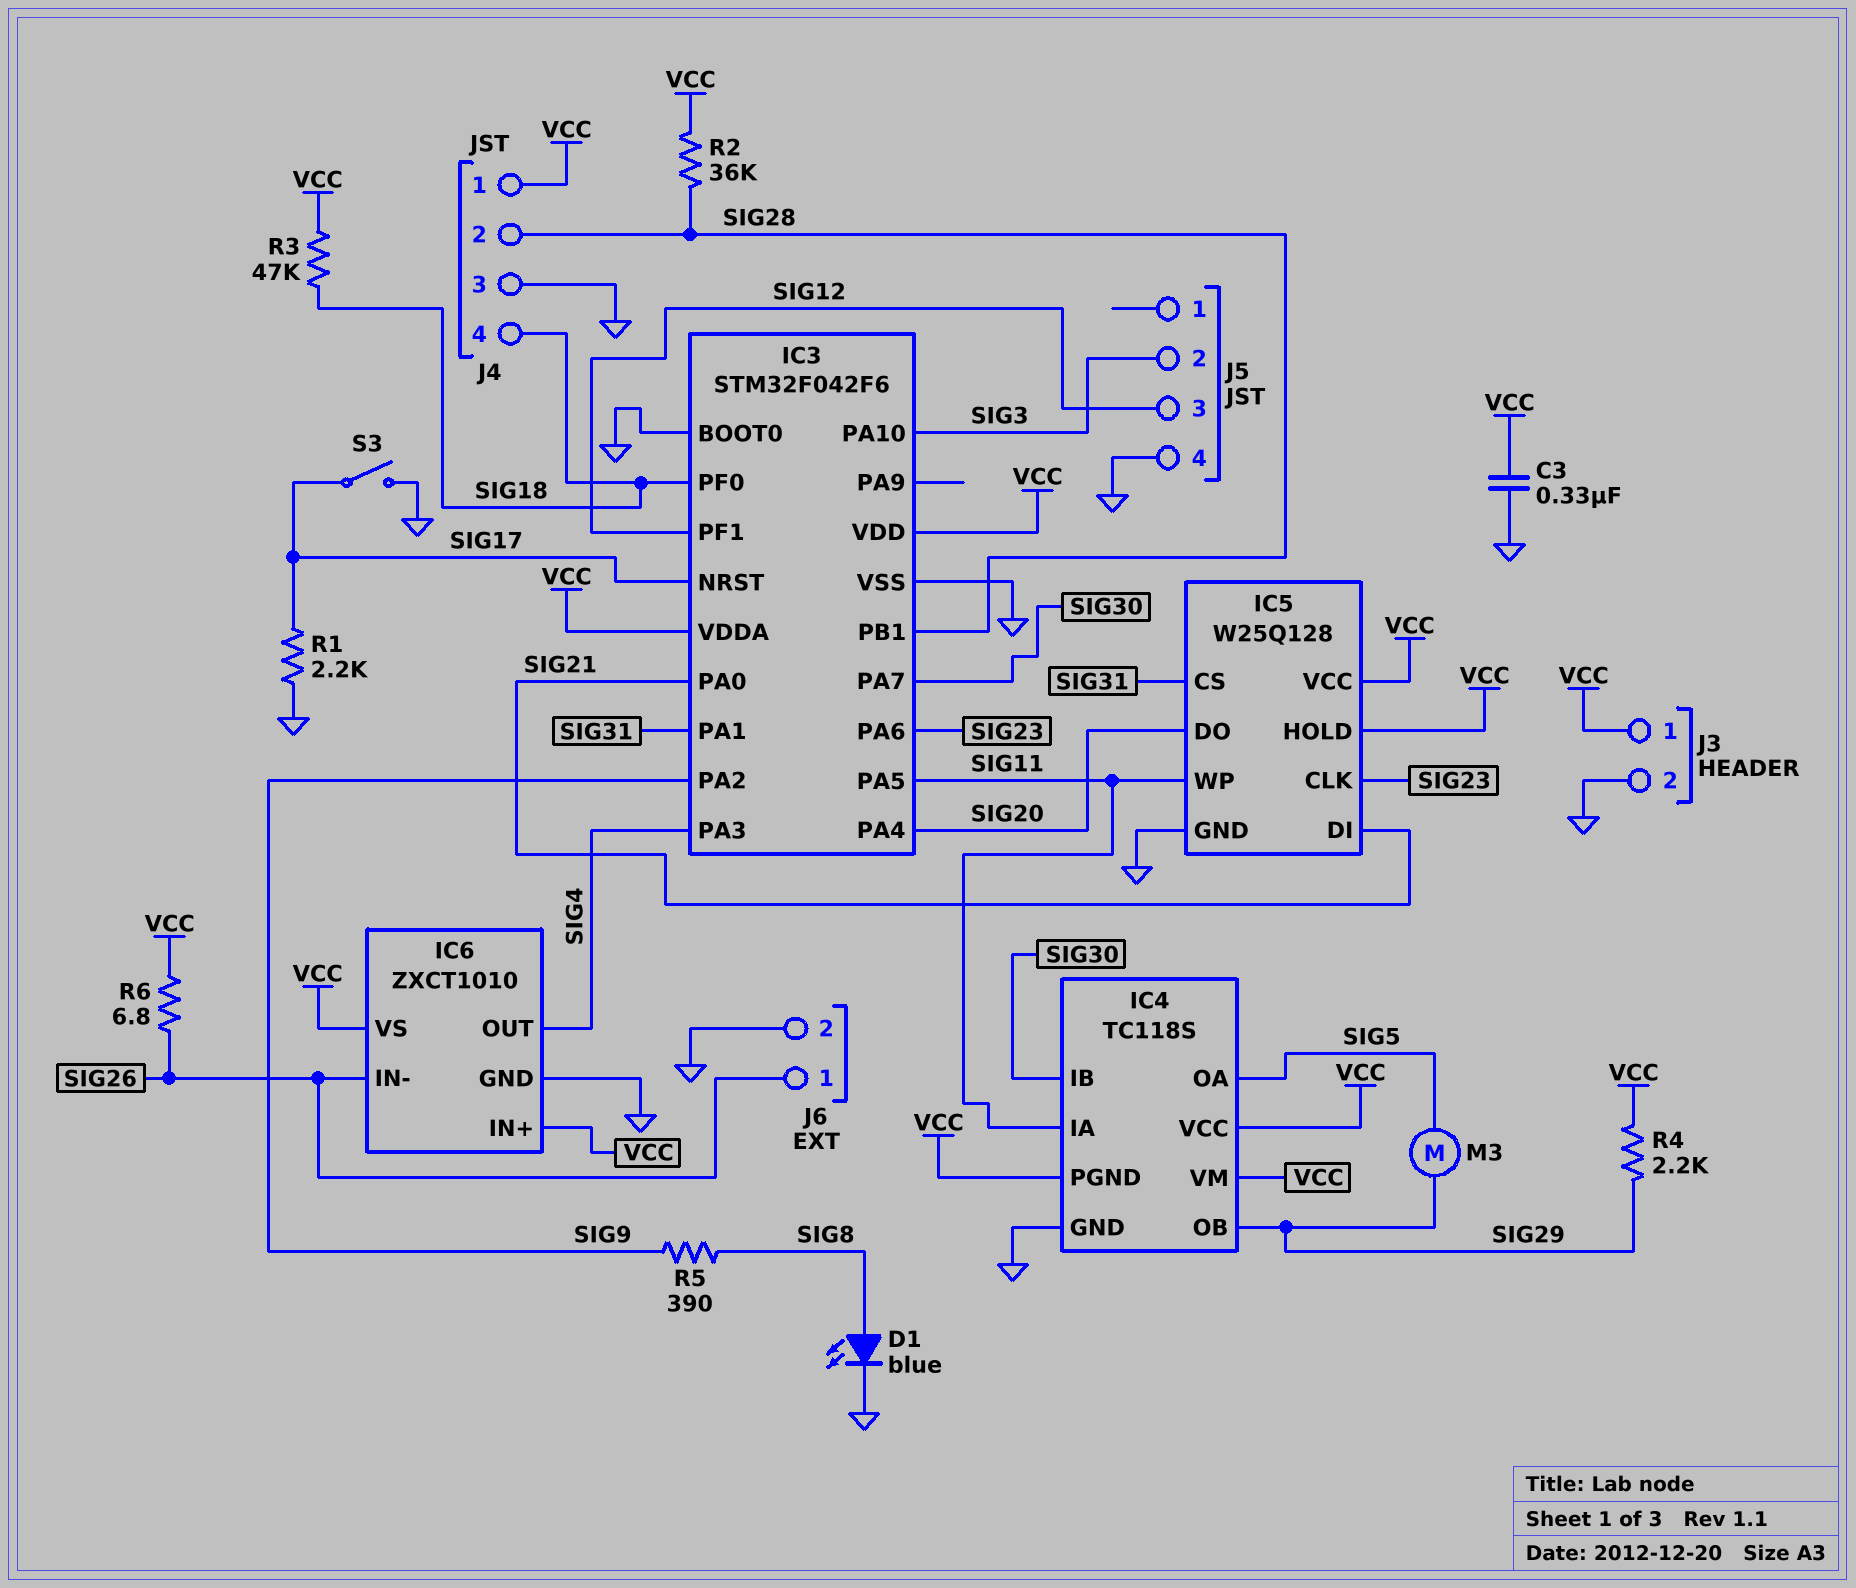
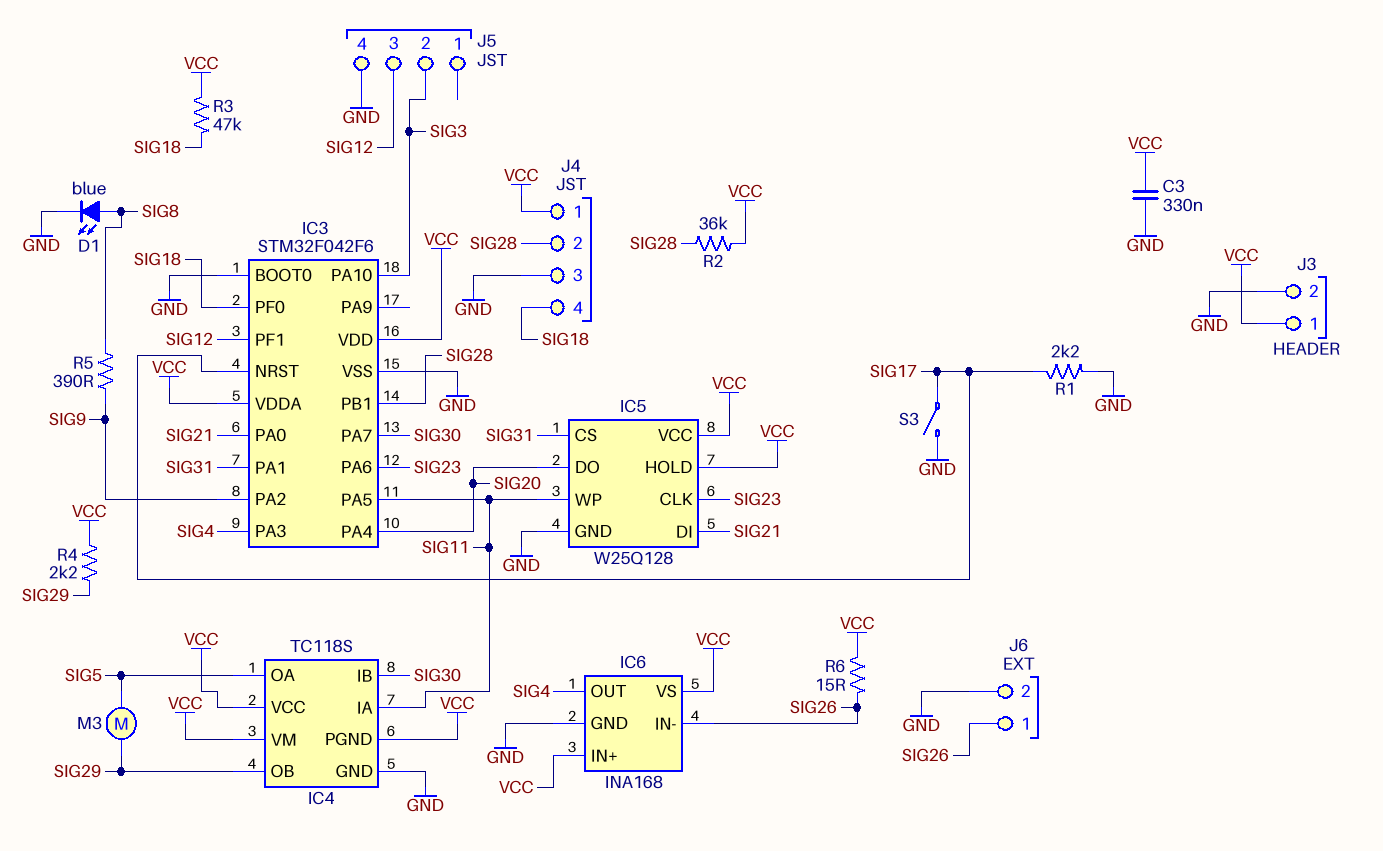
IC6: ZXCT1010 -> INA168
R6: 6.8 (SIG26, VCC) -> 15 (SIG26, VCC)

